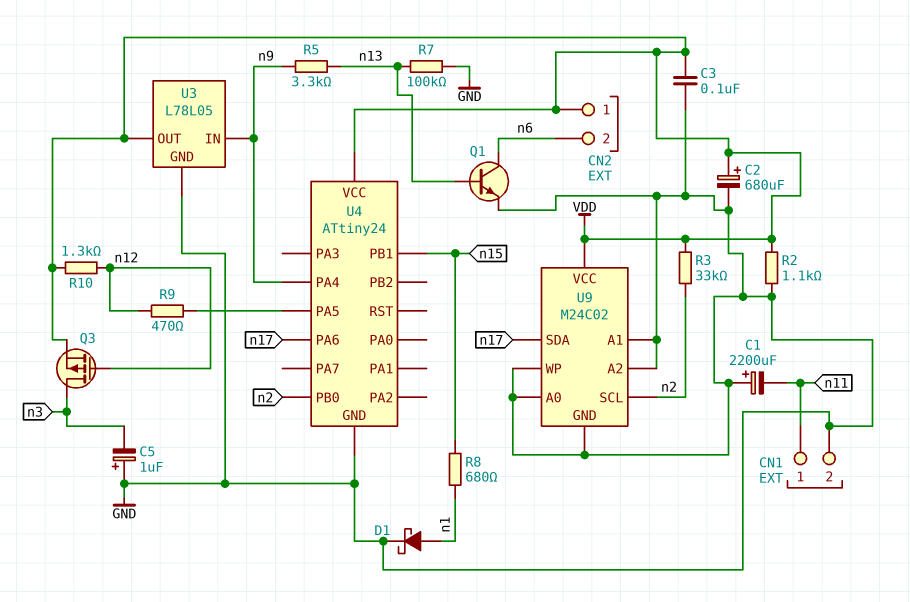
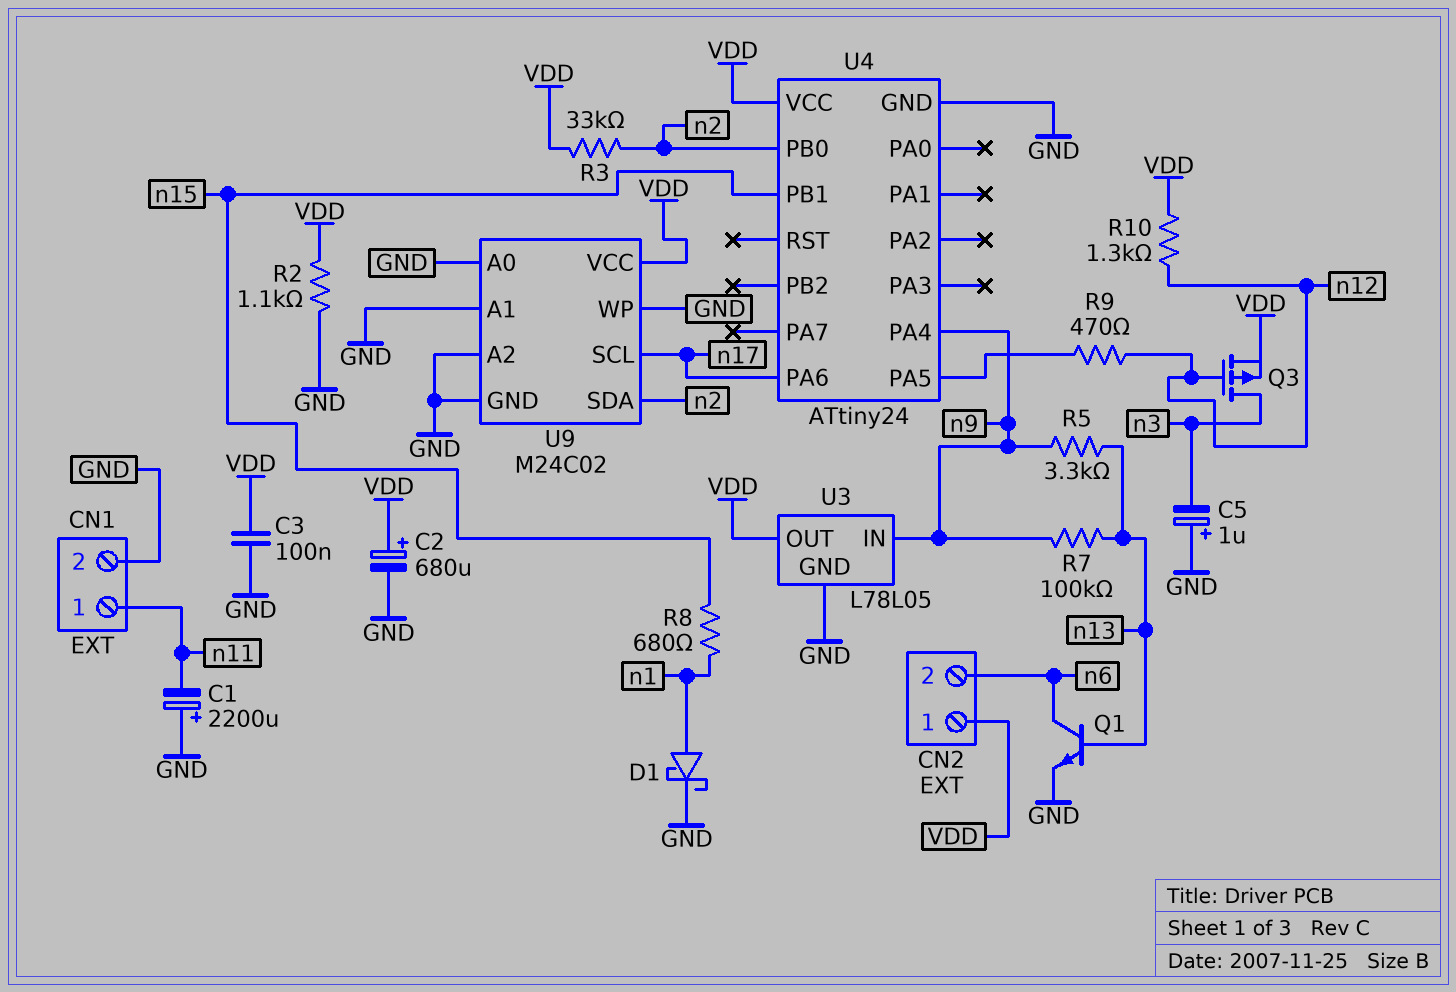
R7: 100k (GND, n13) -> 100k (n9, n13)
U9 pin SCL: n2 -> n17
U9 pin SDA: n17 -> n2

